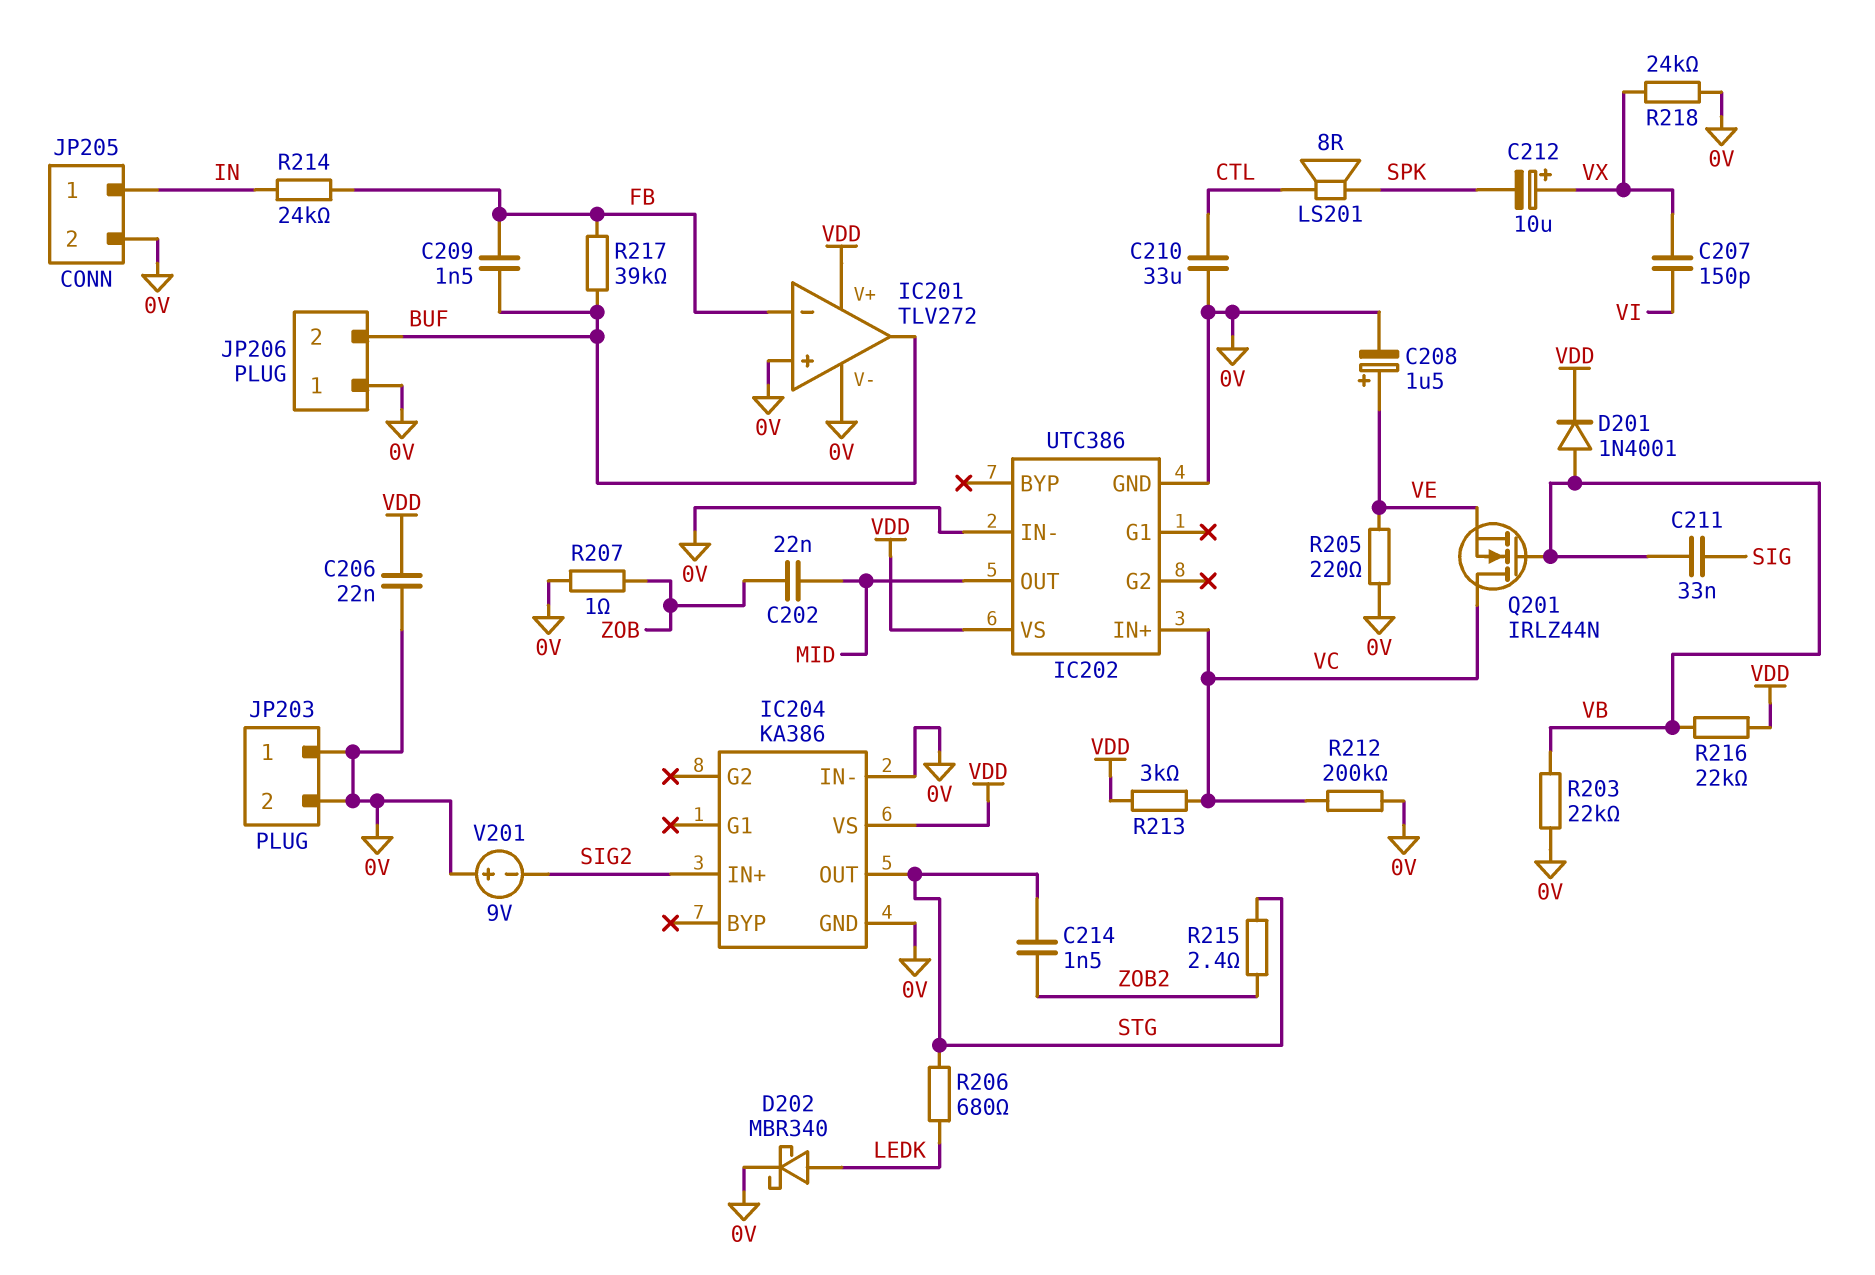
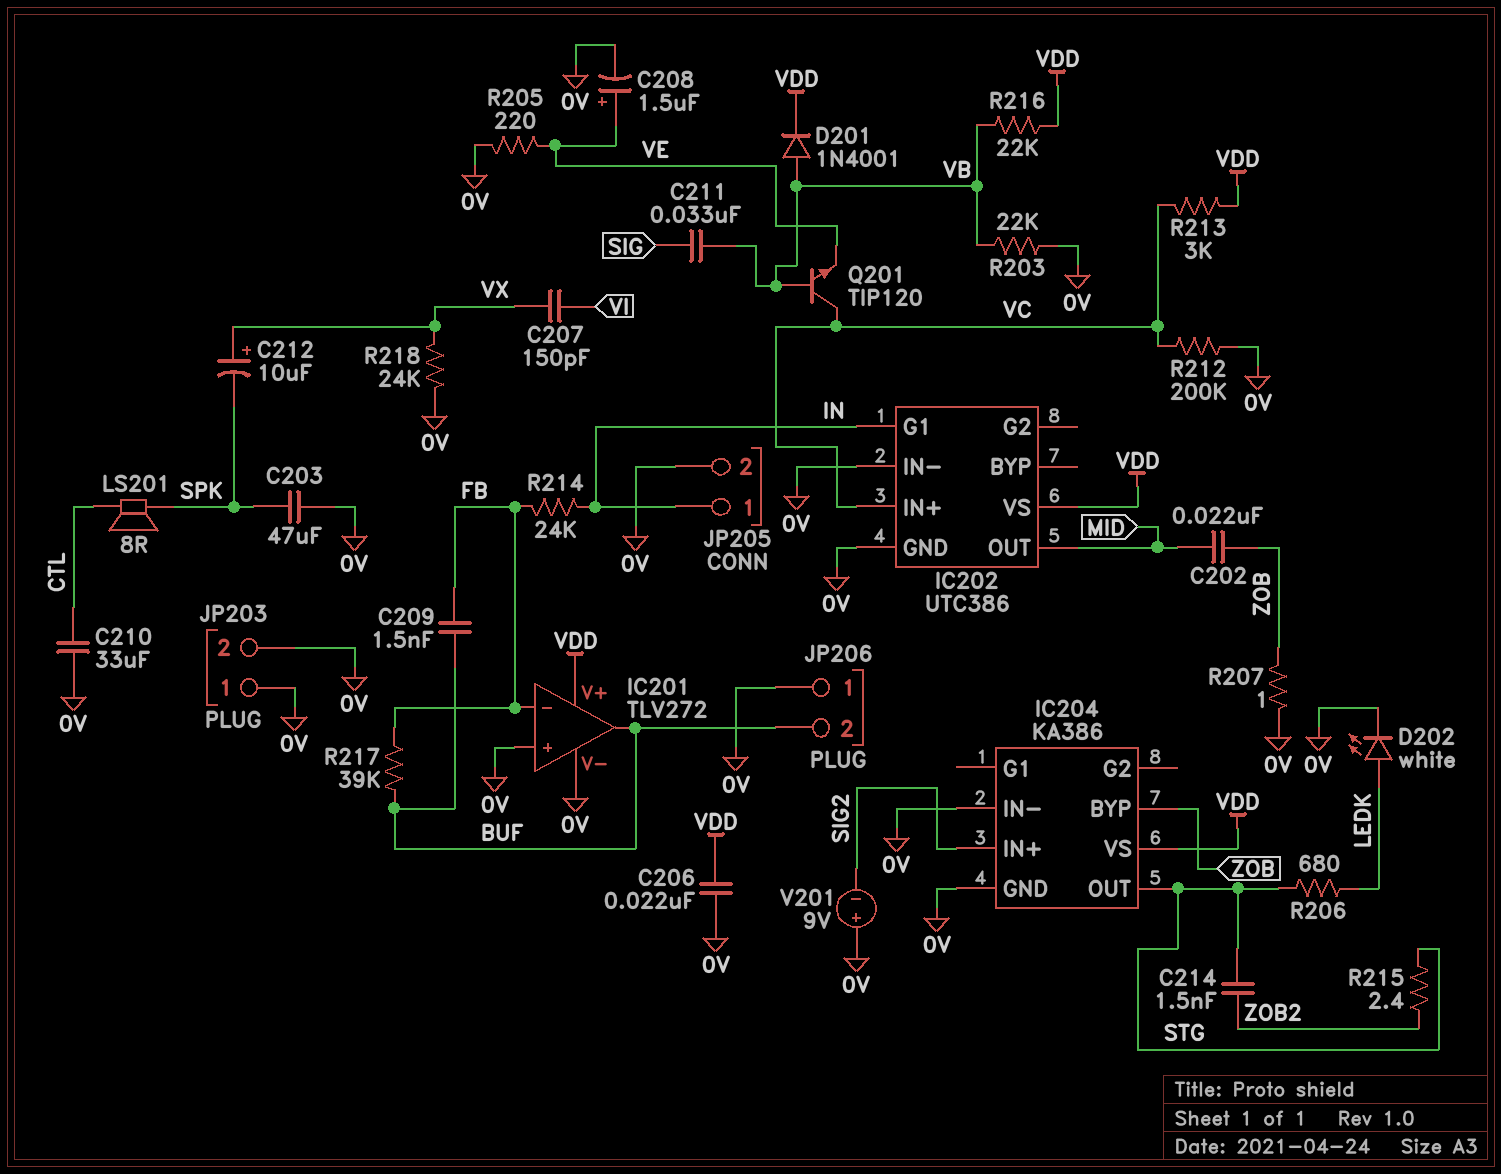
C203: none -> 47uF (0V, SPK)
D202: schottky MBR340 (A LEDK, K 0V) -> LED white (A LEDK, K 0V)
IC202 pin G1: none -> IN
IC204 pin BYP: none -> ZOB
Q201: NMOS IRLZ44N (G VB, D VC, S VE) -> NPN TIP120 (B VB, C VC, E VE)

